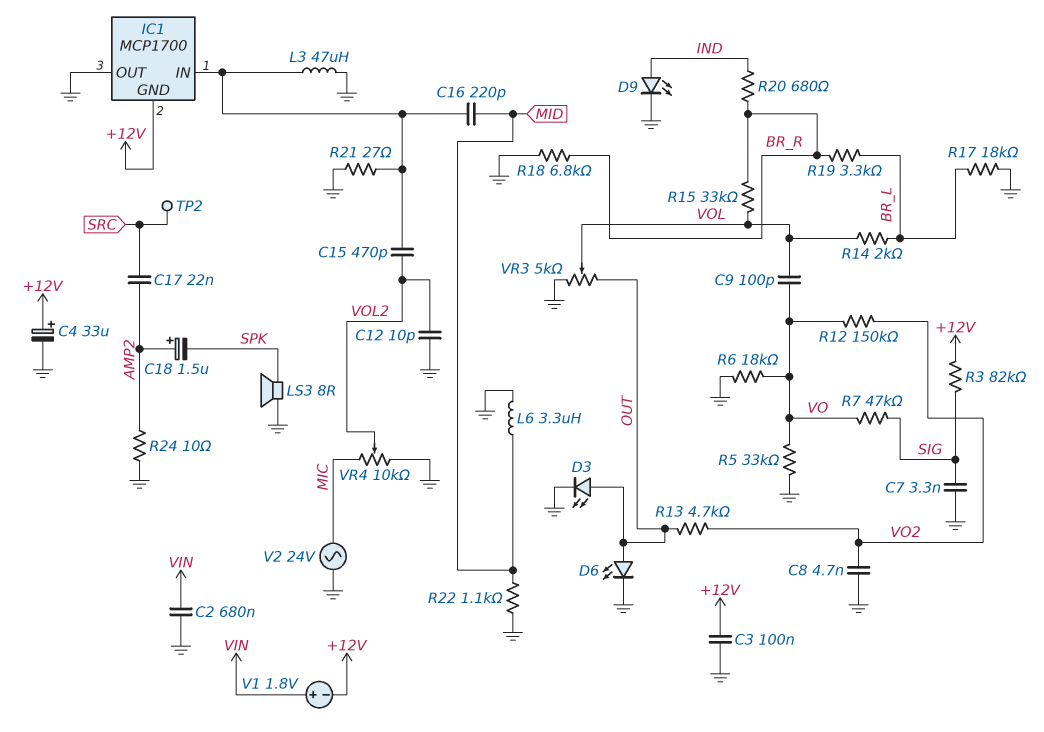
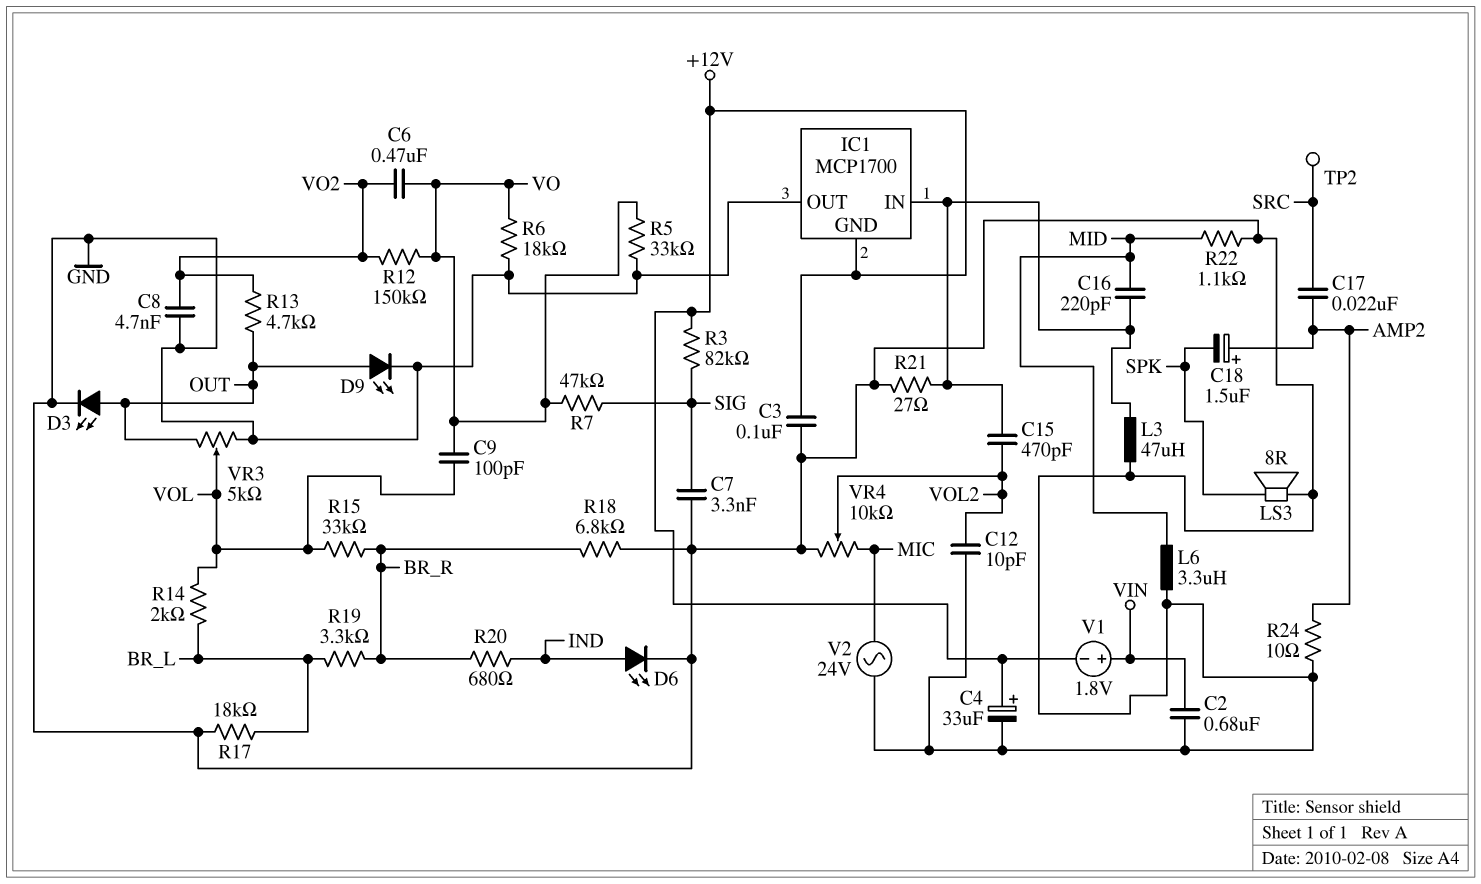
C6: none -> 470nF (VO, VO2)
D6: LED (A OUT, K GND) -> LED (A IND, K GND)
D9: LED (A IND, K GND) -> LED (A OUT, K GND)

